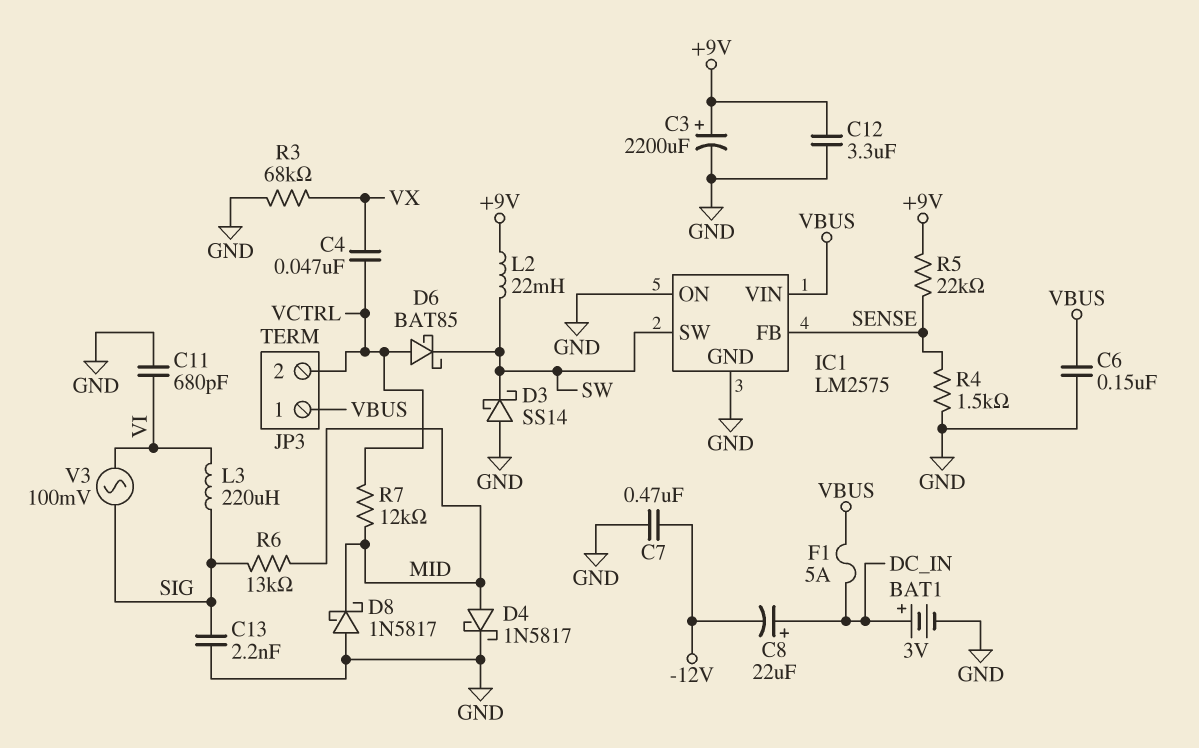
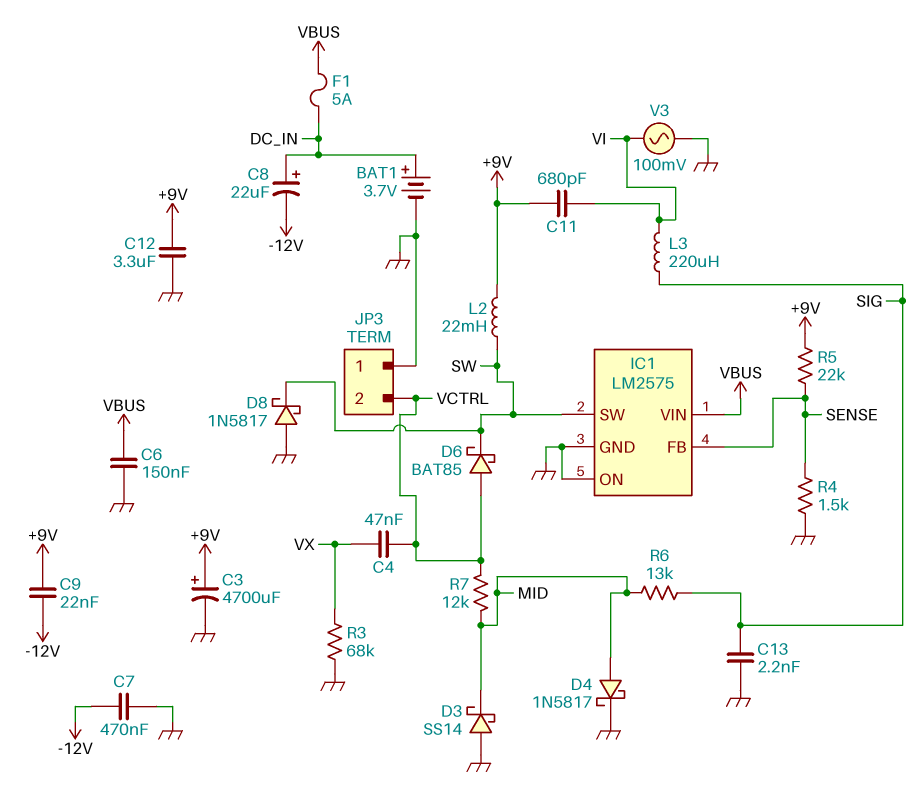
BAT1: 3V (plus DC_IN, minus GND) -> 3.7V (plus DC_IN, minus GND)
C3: 2200uF (plus +9V, minus GND) -> 4700uF (plus +9V, minus GND)
C9: none -> 22nF (+9V, -12V)
C11: 680pF (GND, VI) -> 680pF (+9V, VI)
D3: schottky SS14 (A GND, K SW) -> schottky SS14 (A GND, K MID)
D8: schottky 1N5817 (A GND, K MID) -> schottky 1N5817 (A GND, K SW)
JP3 pin 1: VBUS -> GND
V3: AC 100mV (SIG, VI) -> AC 100mV (GND, VI)

